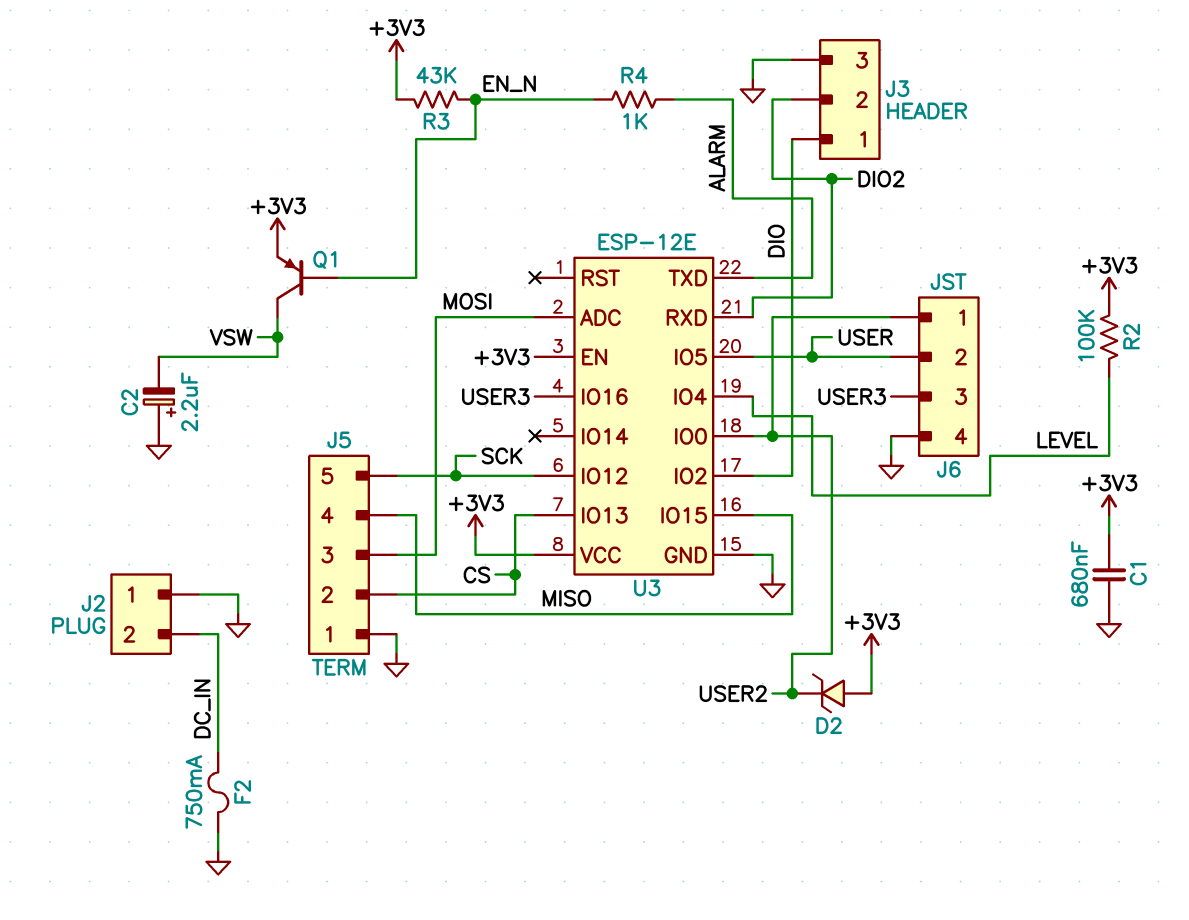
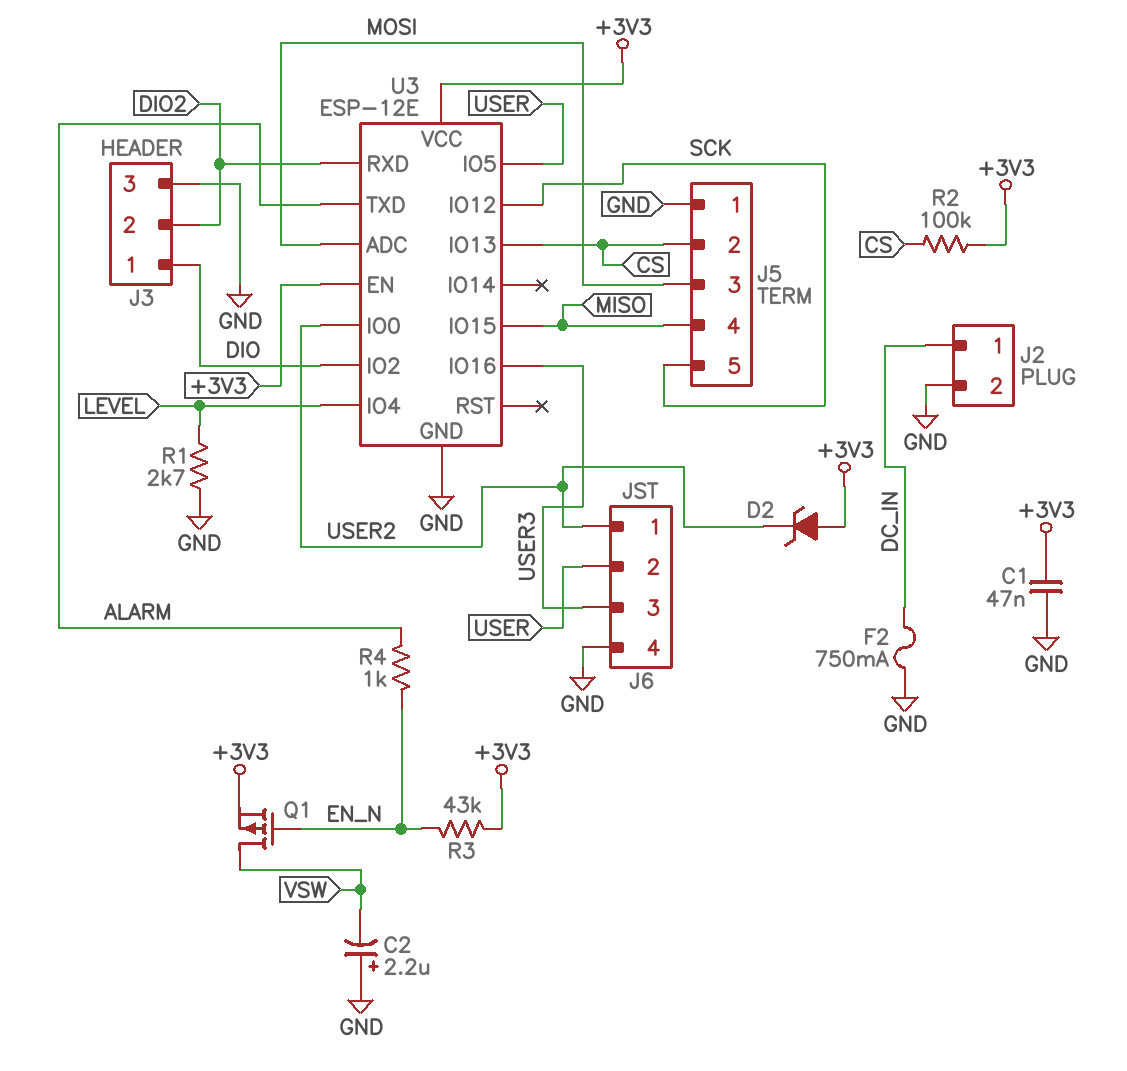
C1: 680nF (+3V3, GND) -> 47nF (+3V3, GND)
J2 pin 1: GND -> DC_IN
J2 pin 2: DC_IN -> GND
Q1: PNP (B EN_N, C VSW, E +3V3) -> PMOS (G EN_N, D VSW, S +3V3)
R1: none -> 2.7k (GND, LEVEL)
R2: 100k (+3V3, LEVEL) -> 100k (+3V3, CS)

